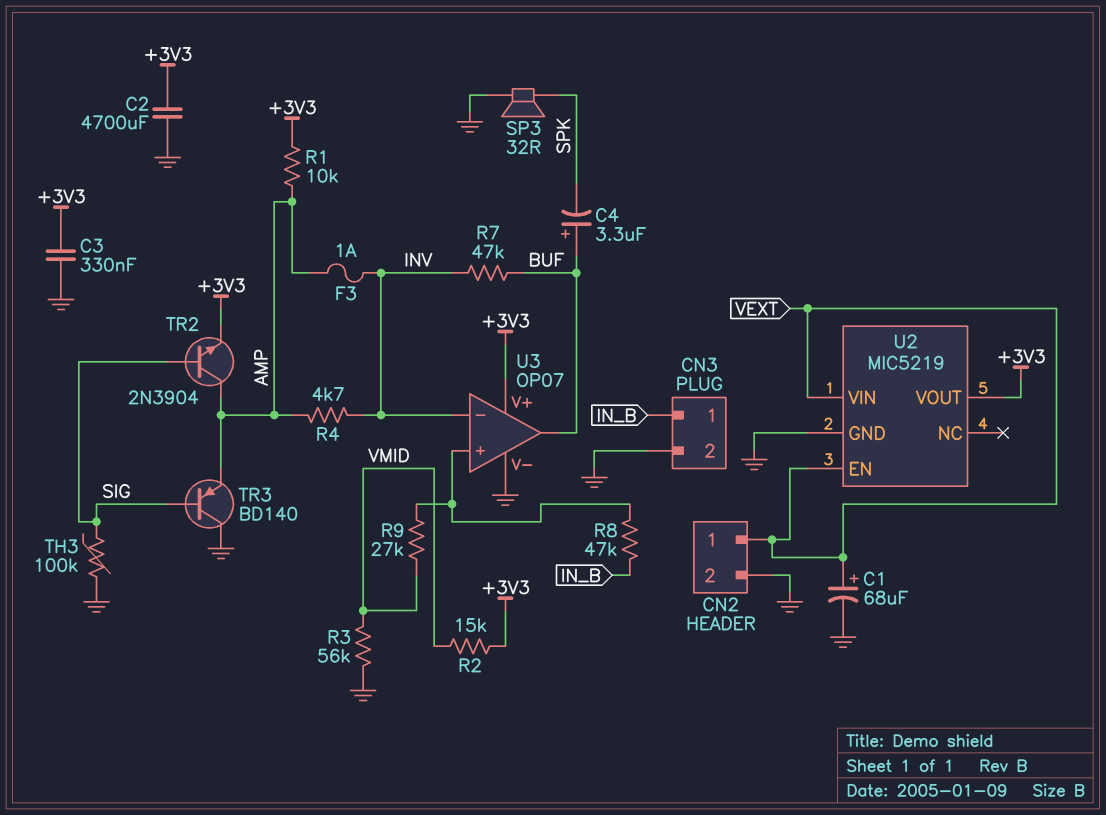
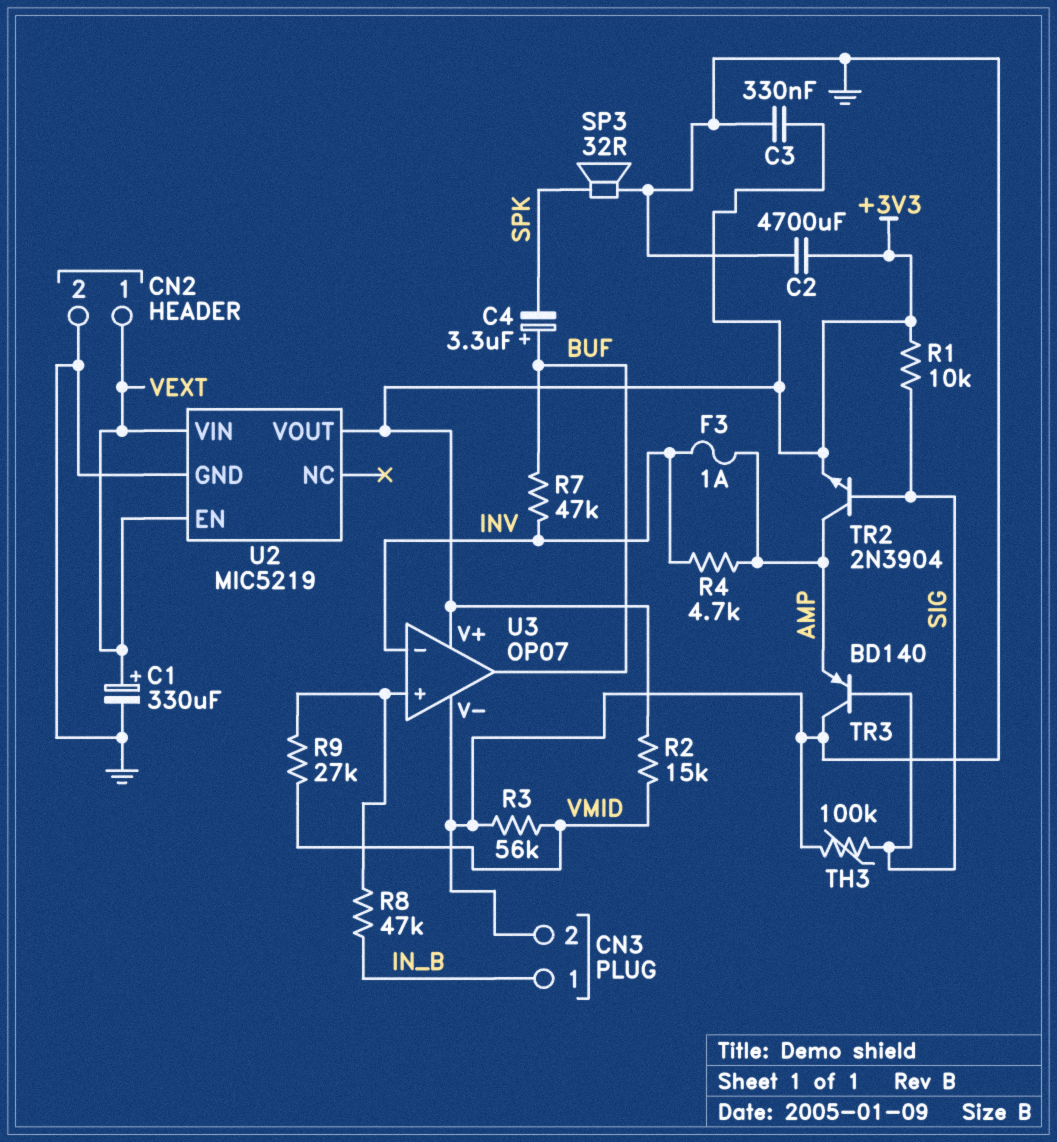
C1: 68uF (plus VEXT, minus GND) -> 330uF (plus VEXT, minus GND)
R1: 10k (+3V3, AMP) -> 10k (+3V3, SIG)

